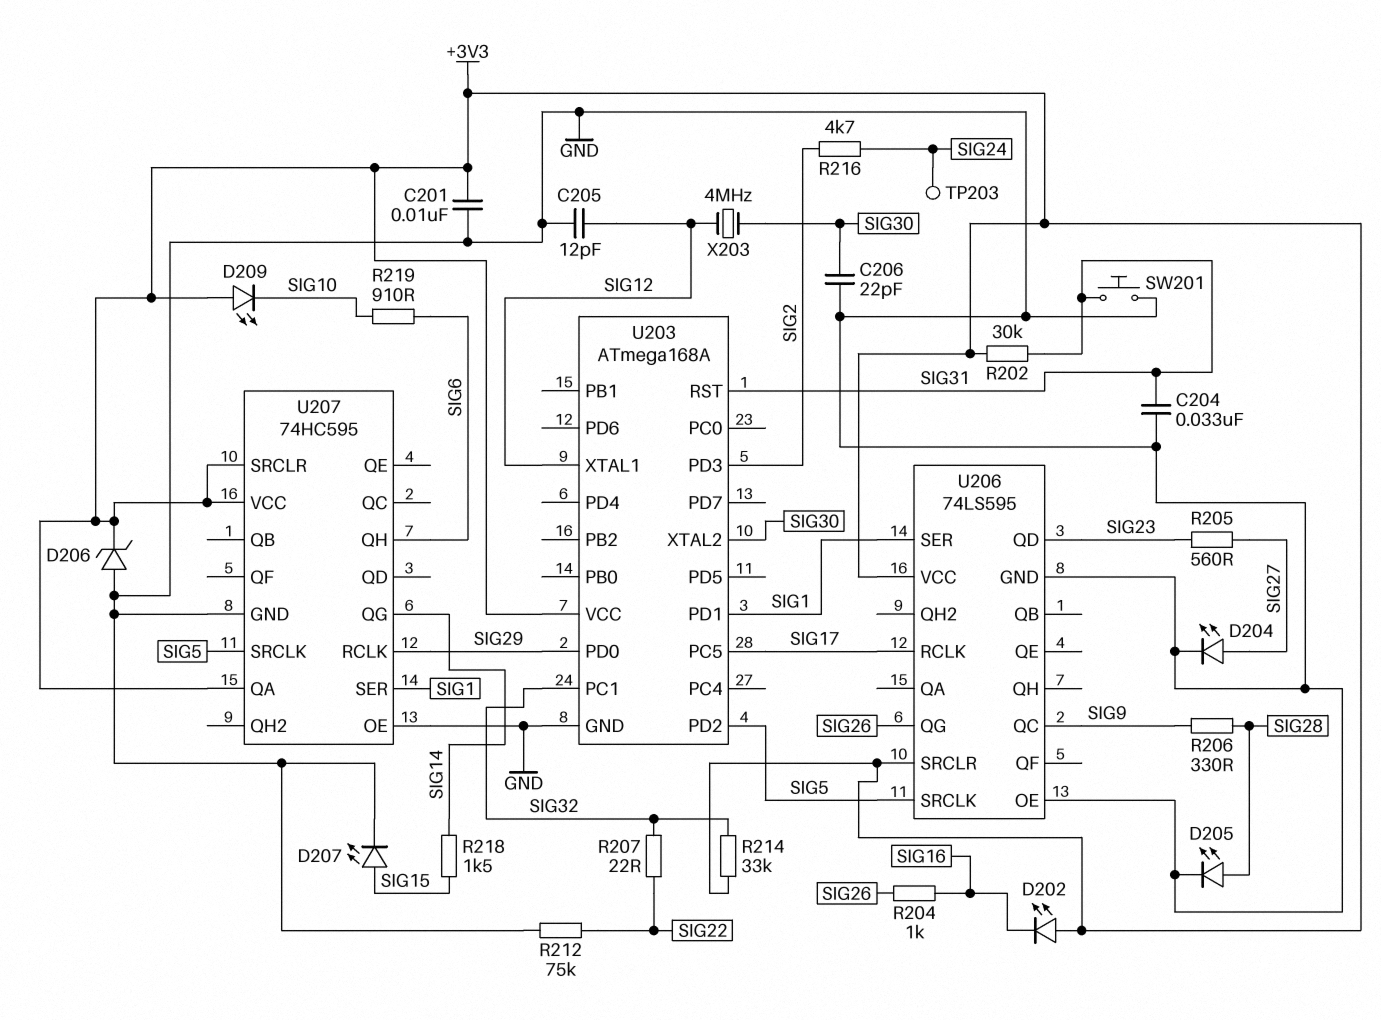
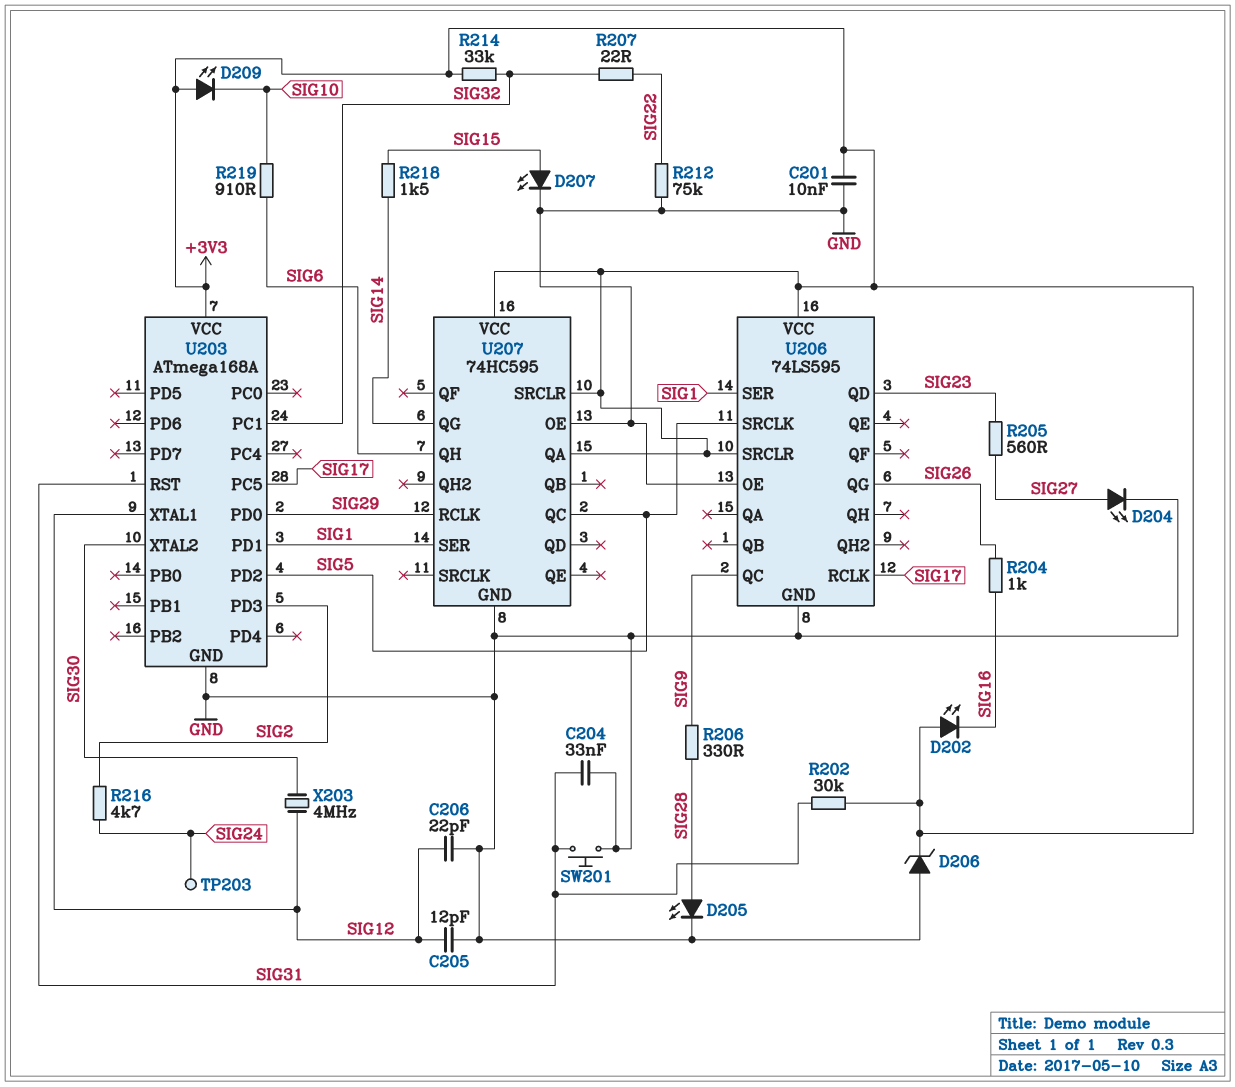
C206: 22pF (GND, SIG30) -> 22pF (GND, SIG12)
U207 pin QC: none -> SIG5
U207 pin SRCLK: SIG5 -> none

